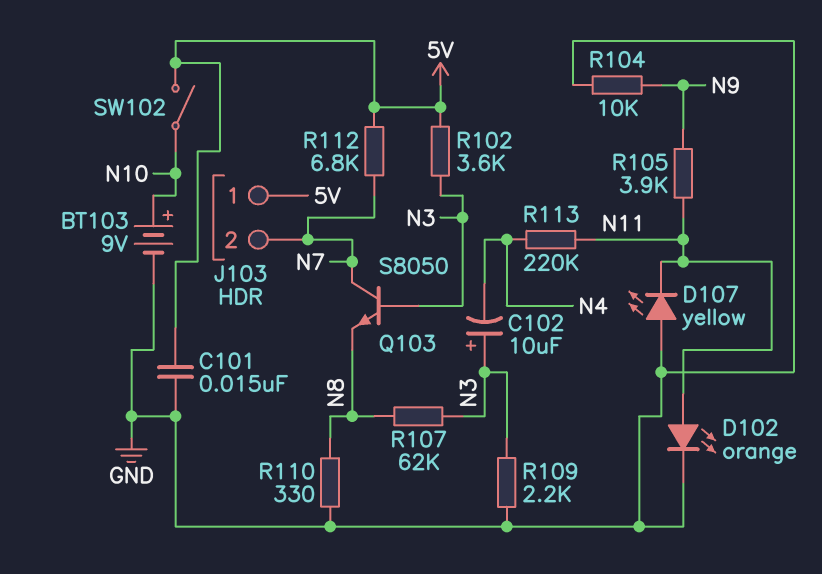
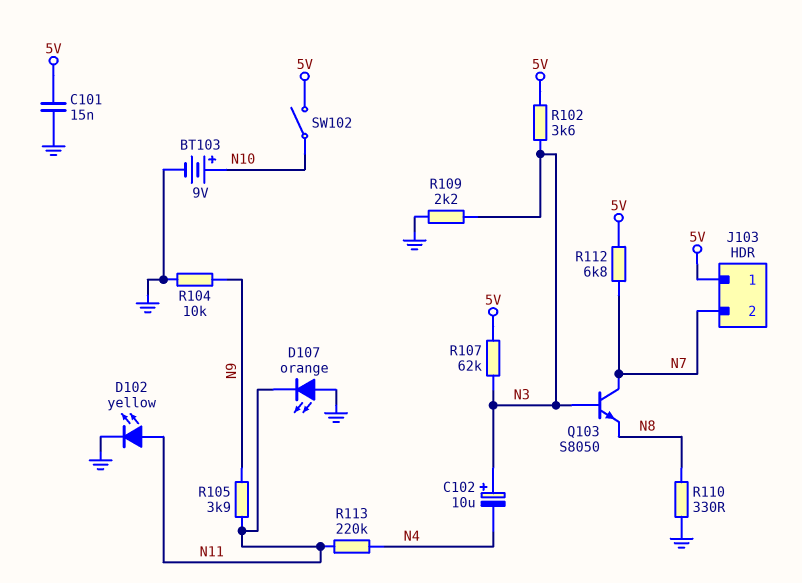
D102: LED orange (A N11, K GND) -> LED yellow (A N11, K GND)
D107: LED yellow (A GND, K N11) -> LED orange (A GND, K N11)
R107: 62k (N3, N8) -> 62k (5V, N3)

